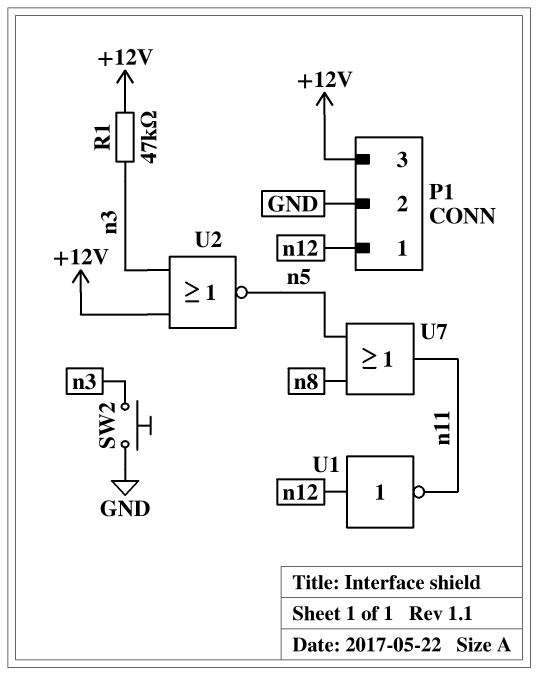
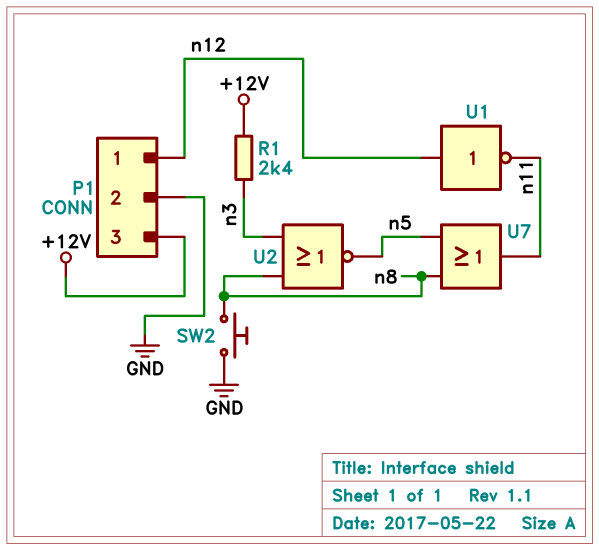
R1: 47k (+12V, n3) -> 2.4k (+12V, n3)
SW2: button (GND, n3) -> button (GND, n8)
U2: NOR (in +12V, in n3, out n5) -> NOR (in n3, in n8, out n5)

